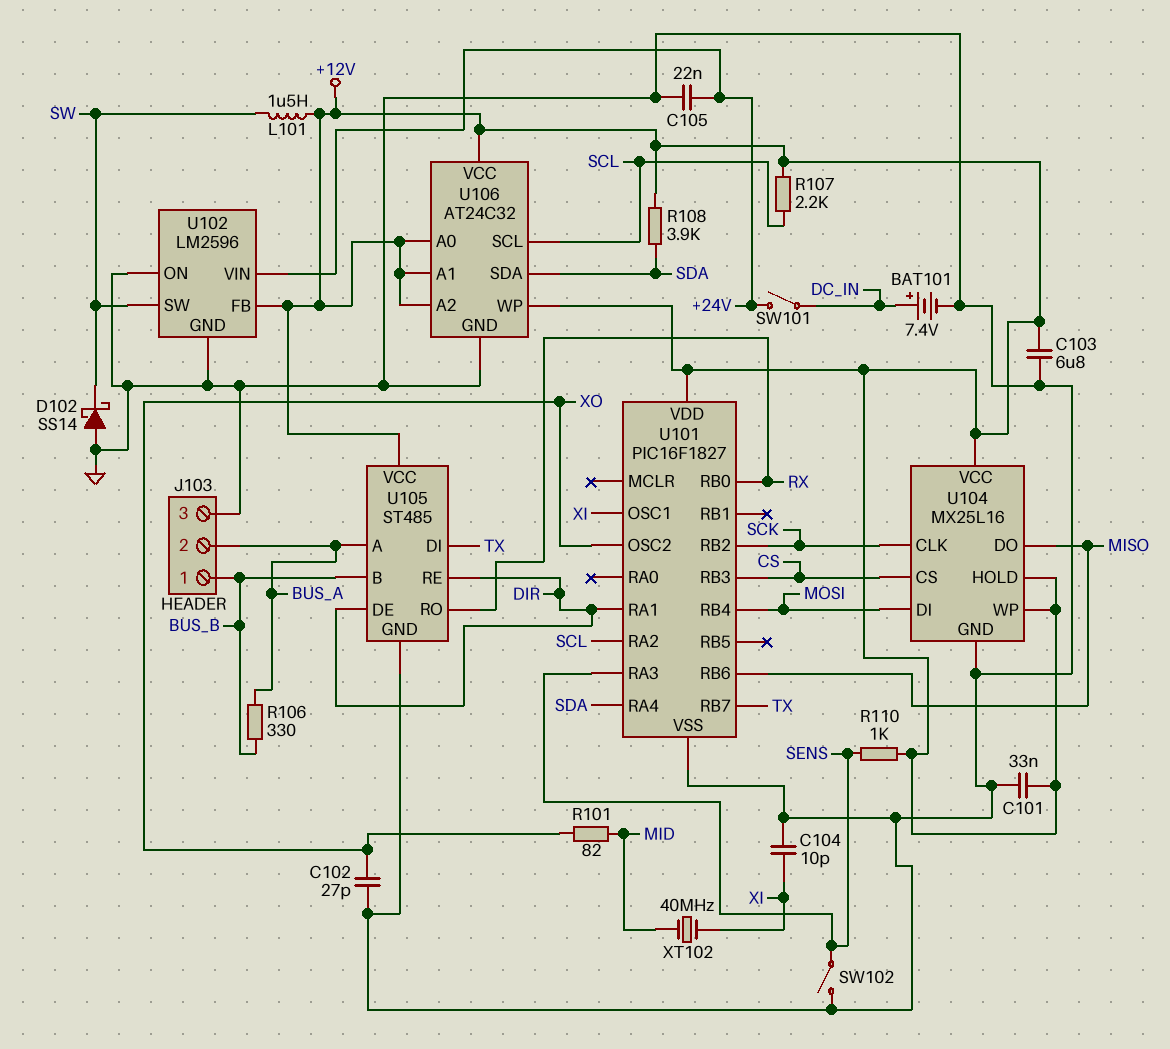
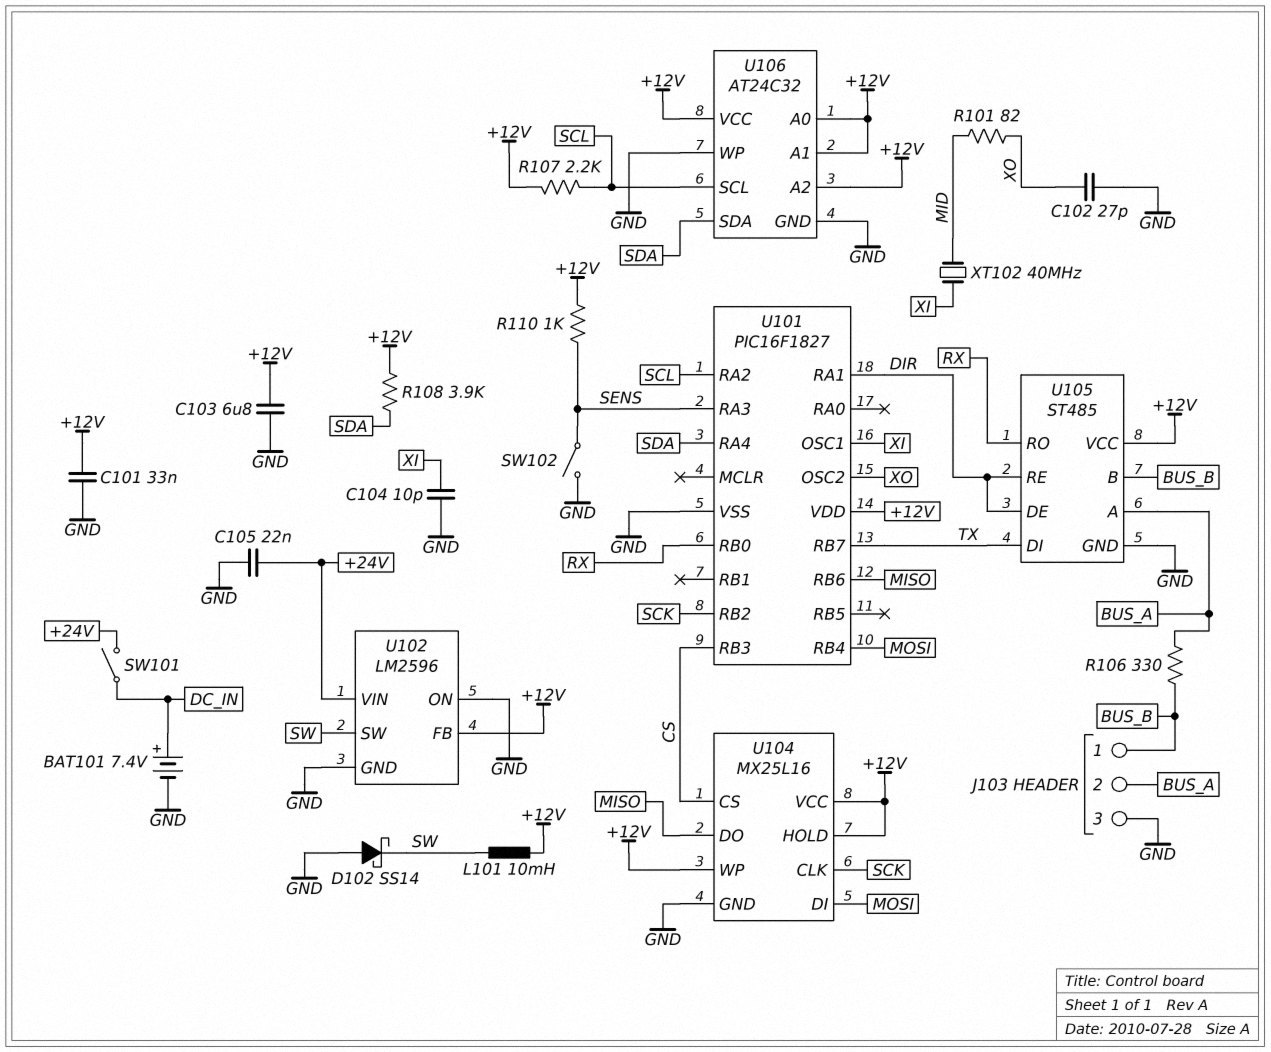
L101: 1.5uH (+12V, SW) -> 10mH (+12V, SW)
U106 pin WP: +12V -> GND

